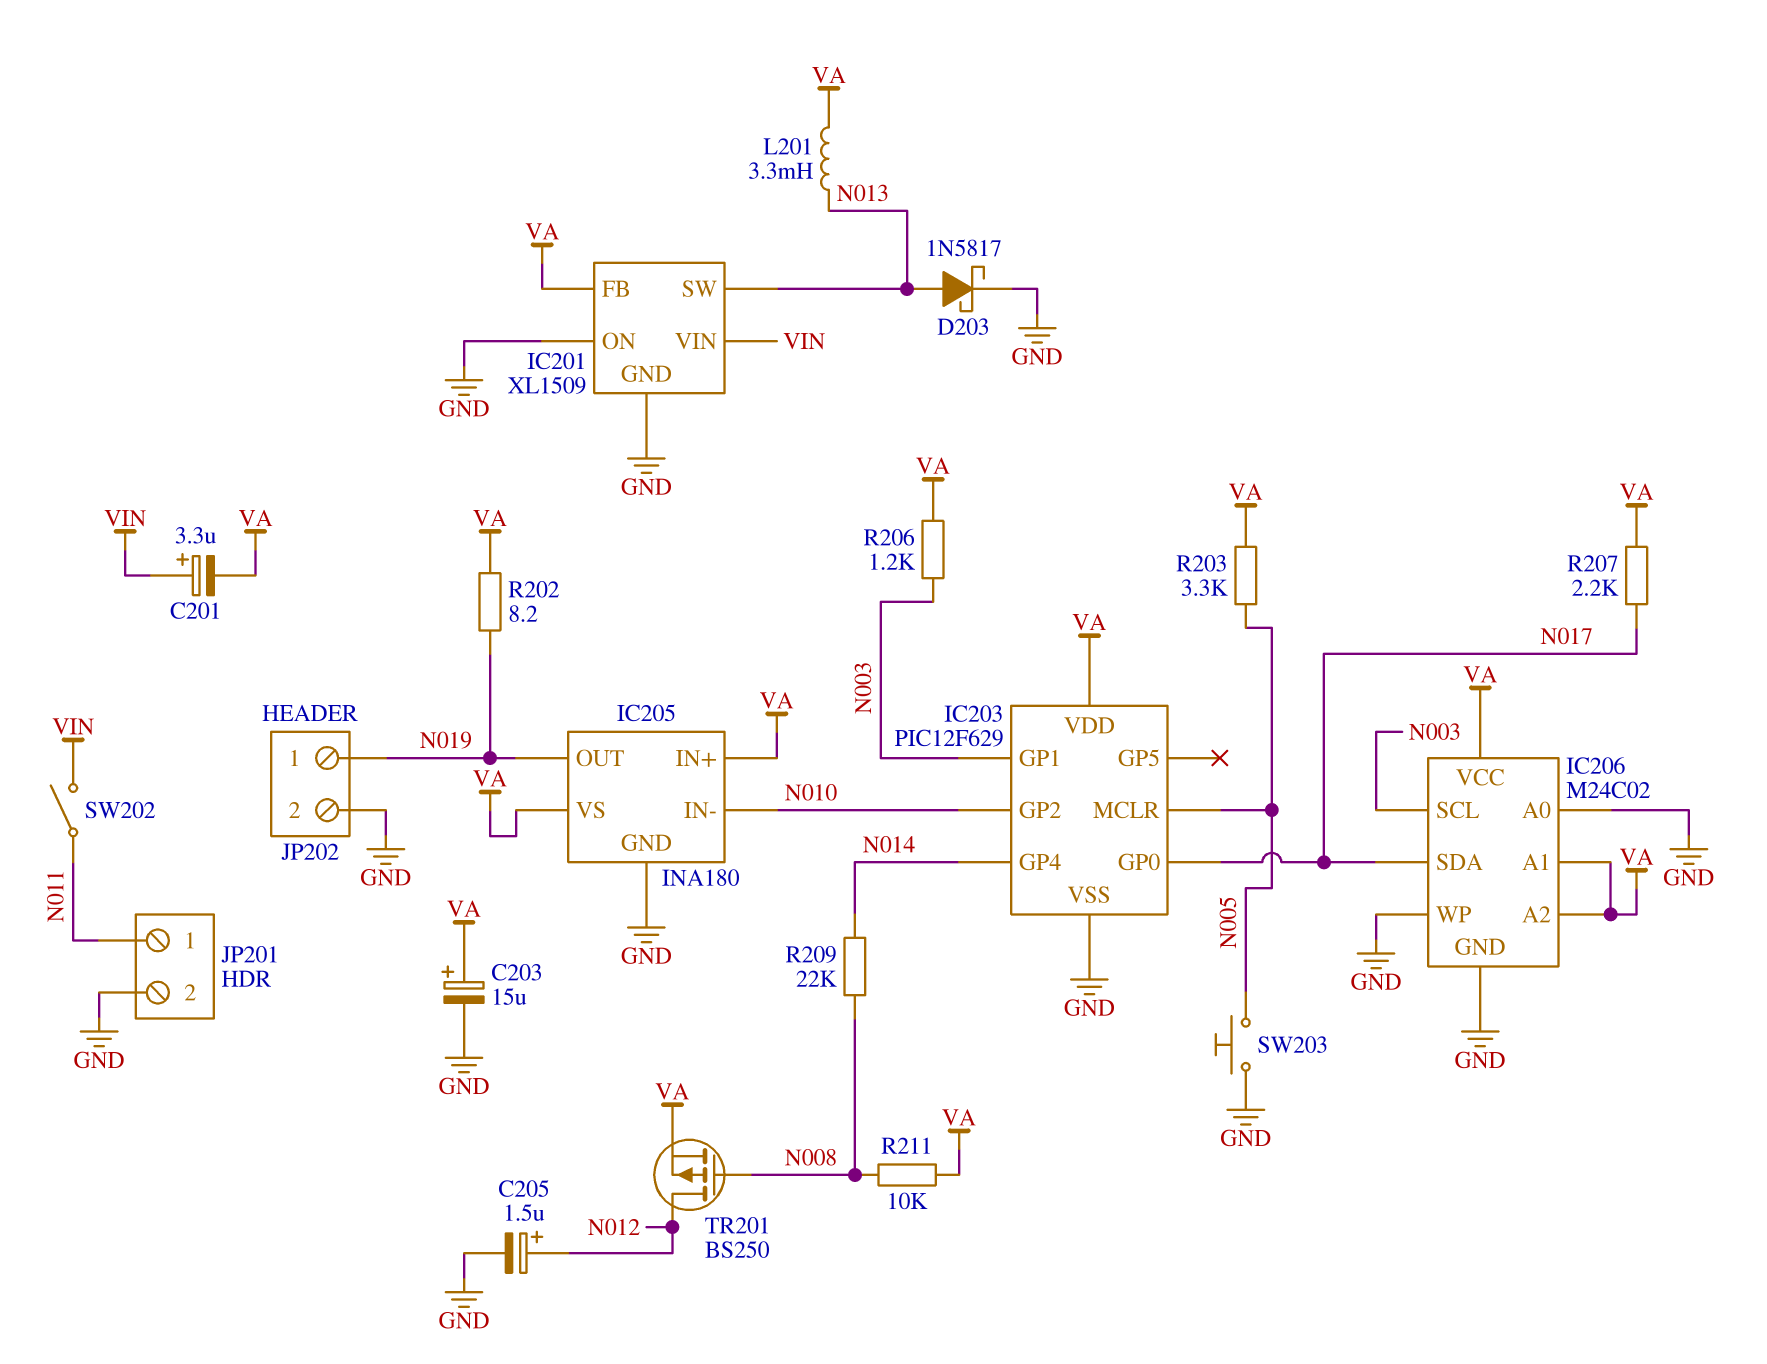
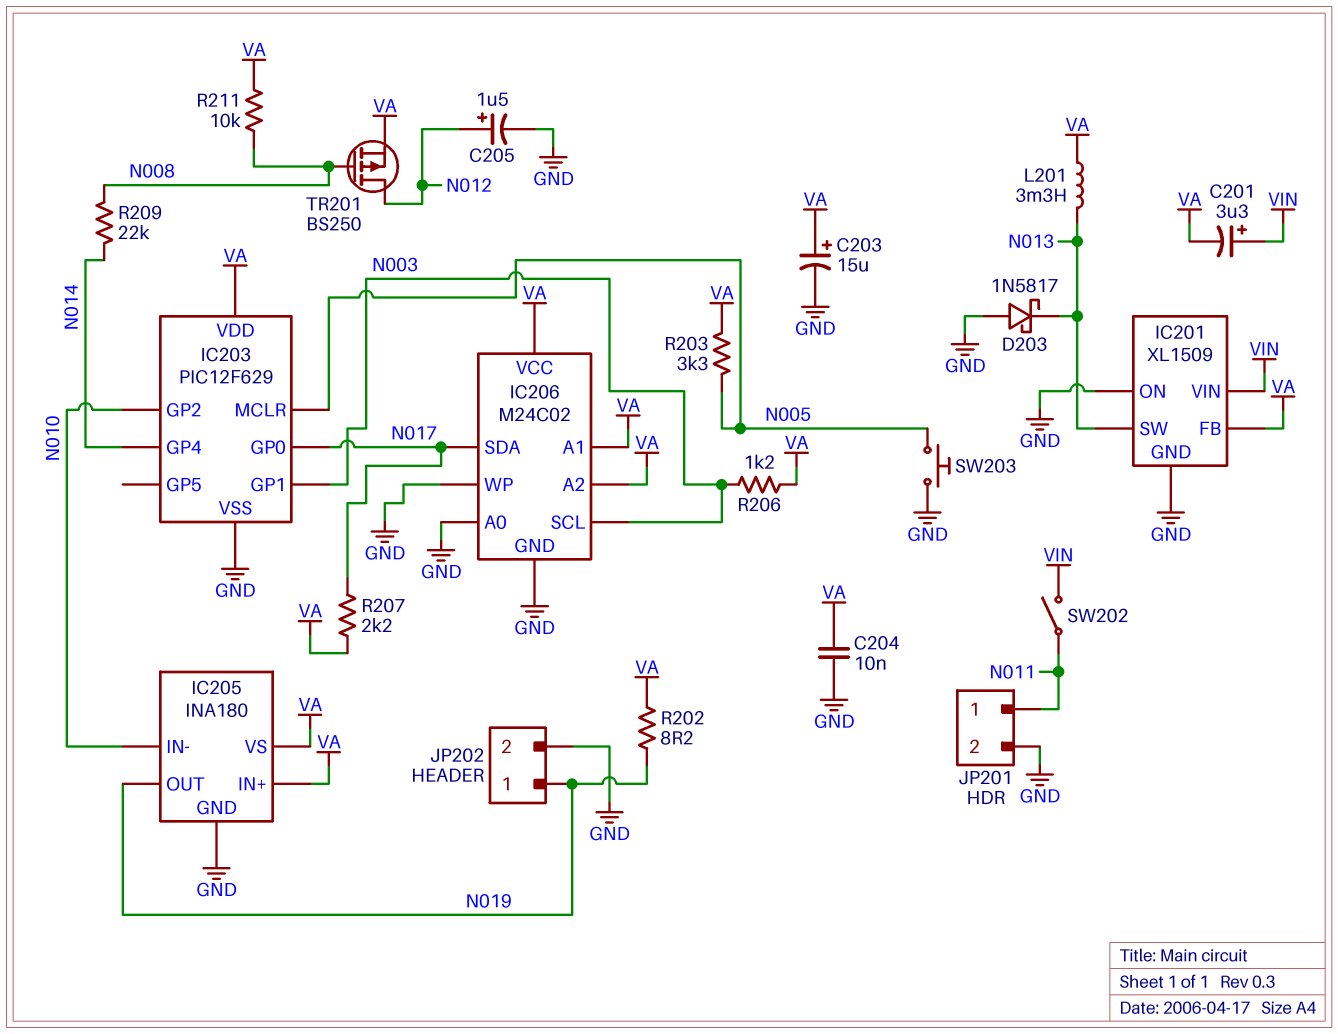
C204: none -> 10nF (GND, VA)
D203: schottky 1N5817 (A N013, K GND) -> schottky 1N5817 (A GND, K N013)

